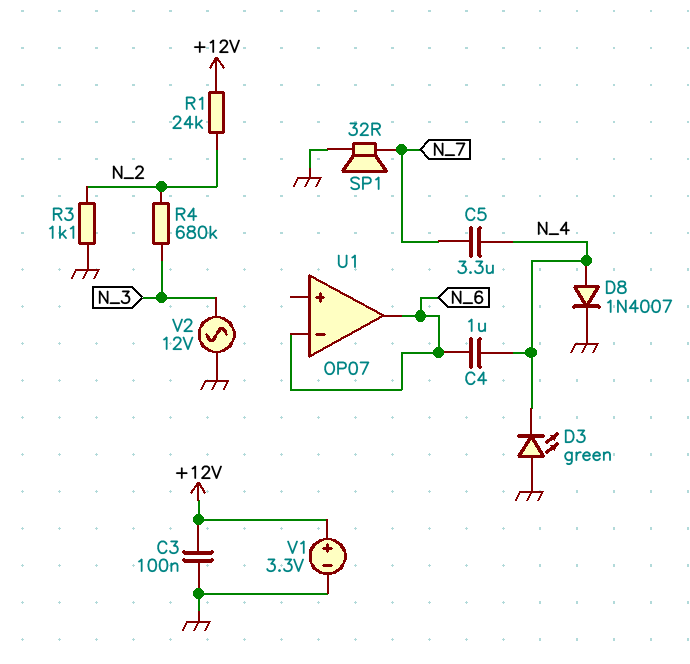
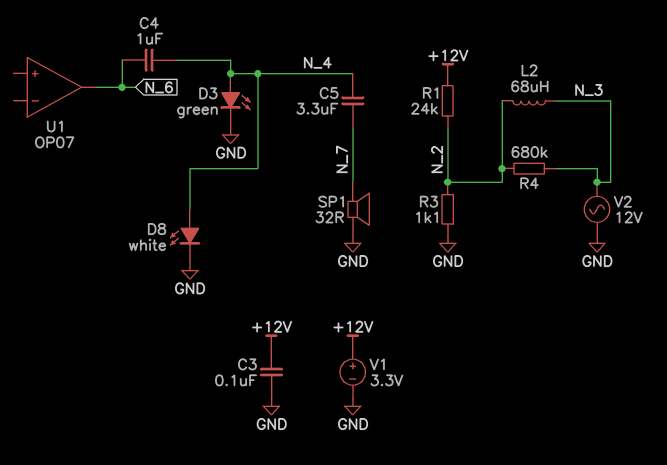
D3: LED green (A GND, K N_4) -> LED green (A N_4, K GND)
D8: diode 1N4007 (A N_4, K GND) -> LED white (A N_4, K GND)
L2: none -> 68uH (N_2, N_3)
U1 pin in-: N_6 -> none

